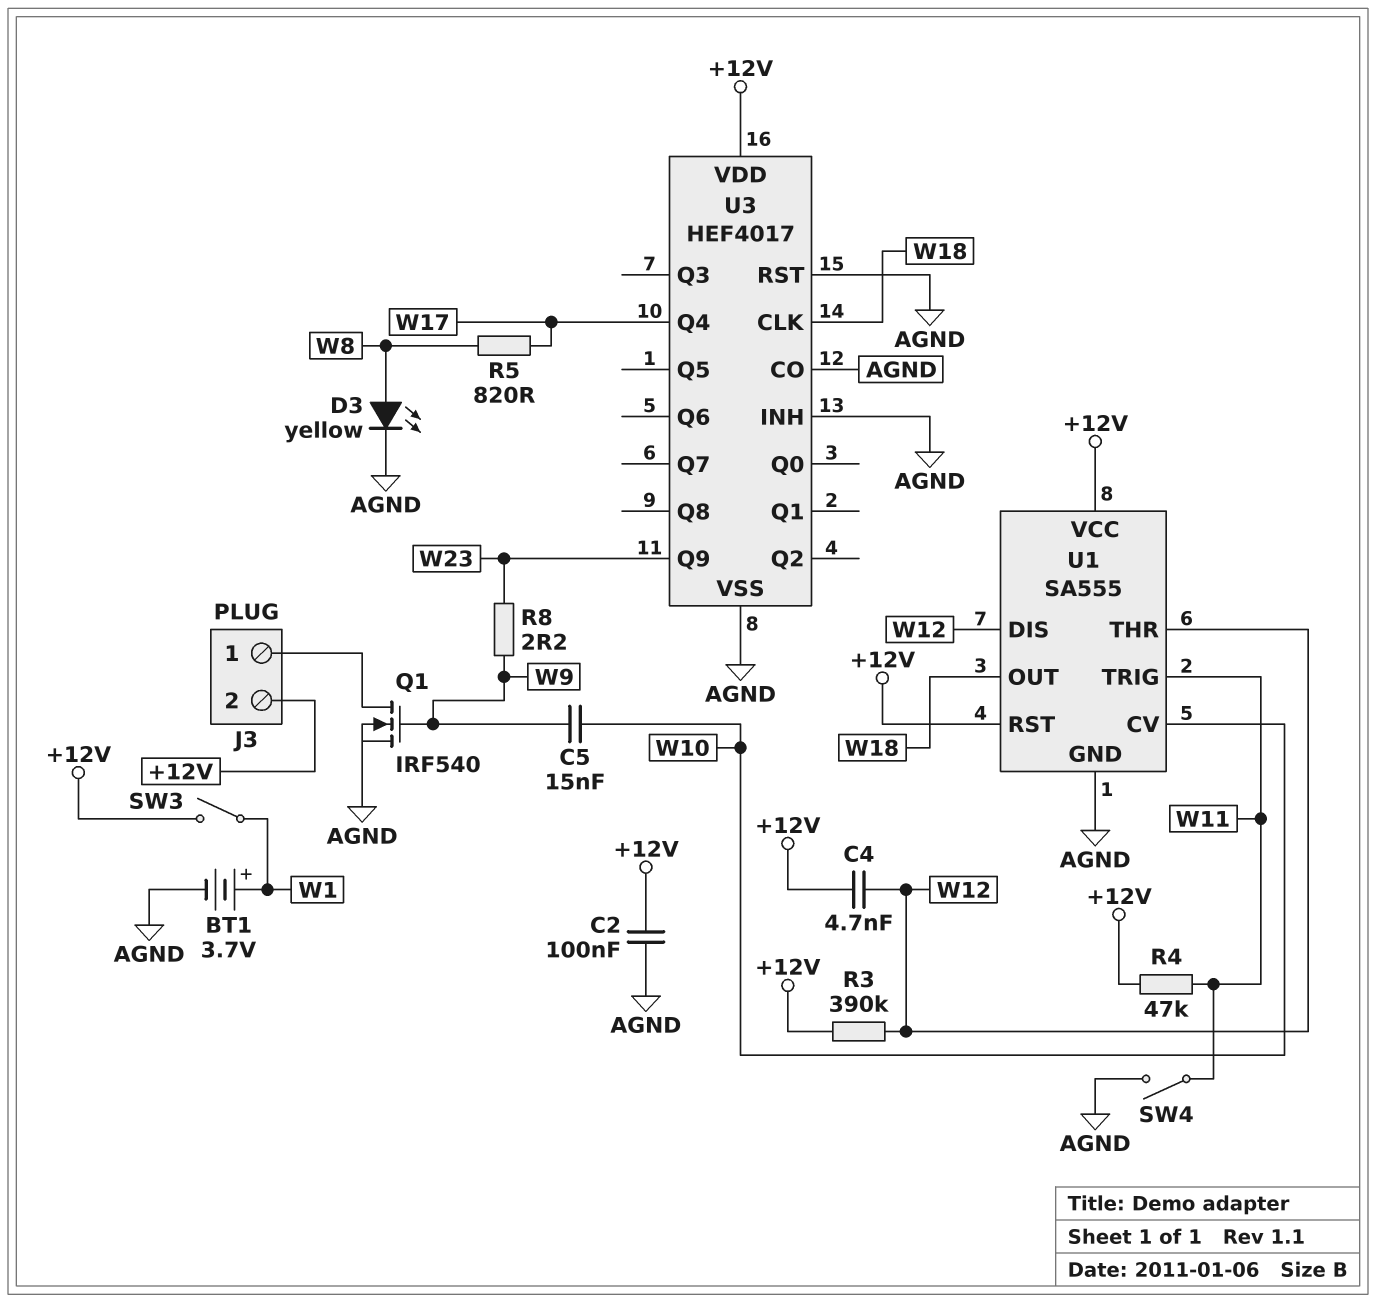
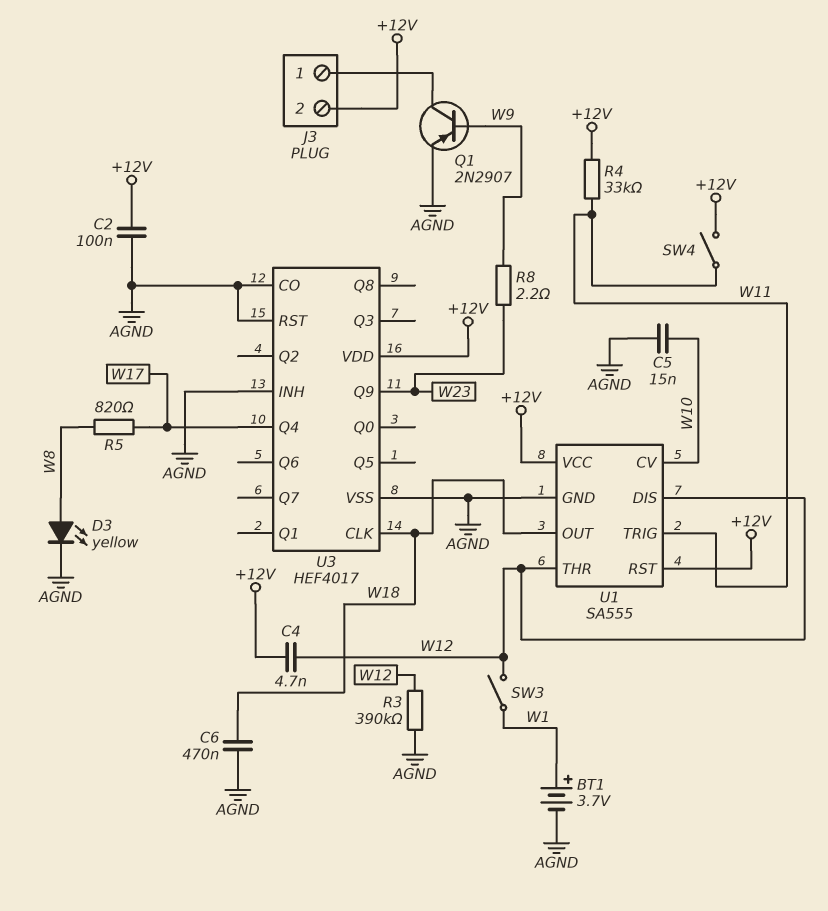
C5: 15nF (W9, W10) -> 15nF (AGND, W10)
C6: none -> 470nF (AGND, W18)
Q1: NMOS IRF540 (G W9, D J3/1, S AGND) -> PNP 2N2907 (B W9, C J3/1, E AGND)
R3: 390k (+12V, W12) -> 390k (AGND, W12)
R4: 47k (+12V, W11) -> 33k (+12V, W11)
SW3: switch (+12V, W1) -> switch (W1, W12)
SW4: switch (AGND, W11) -> switch (+12V, W11)

